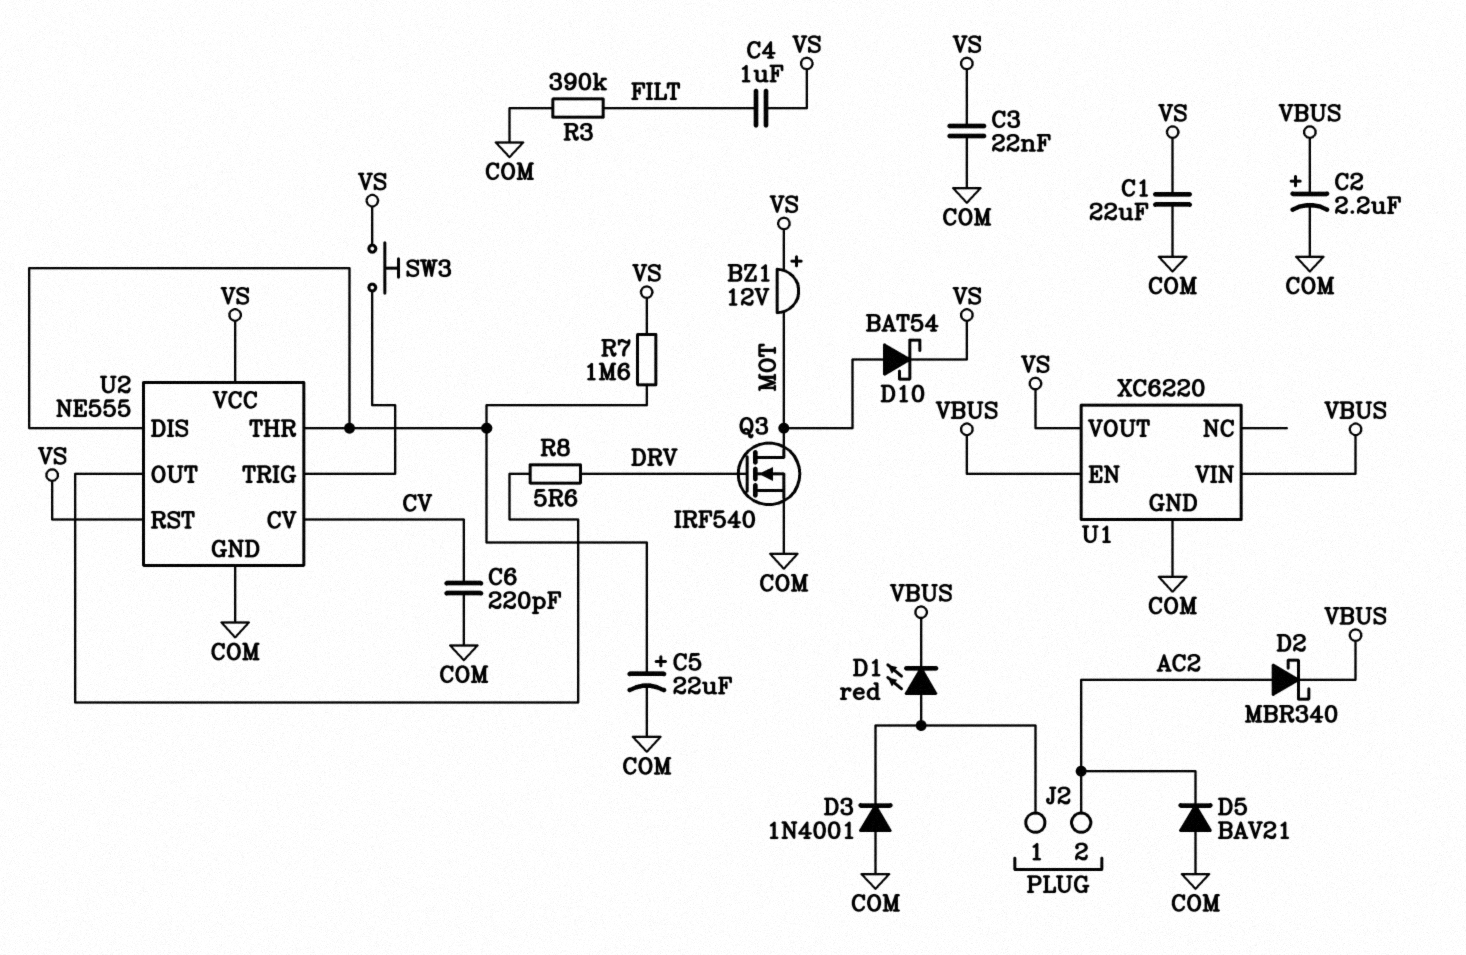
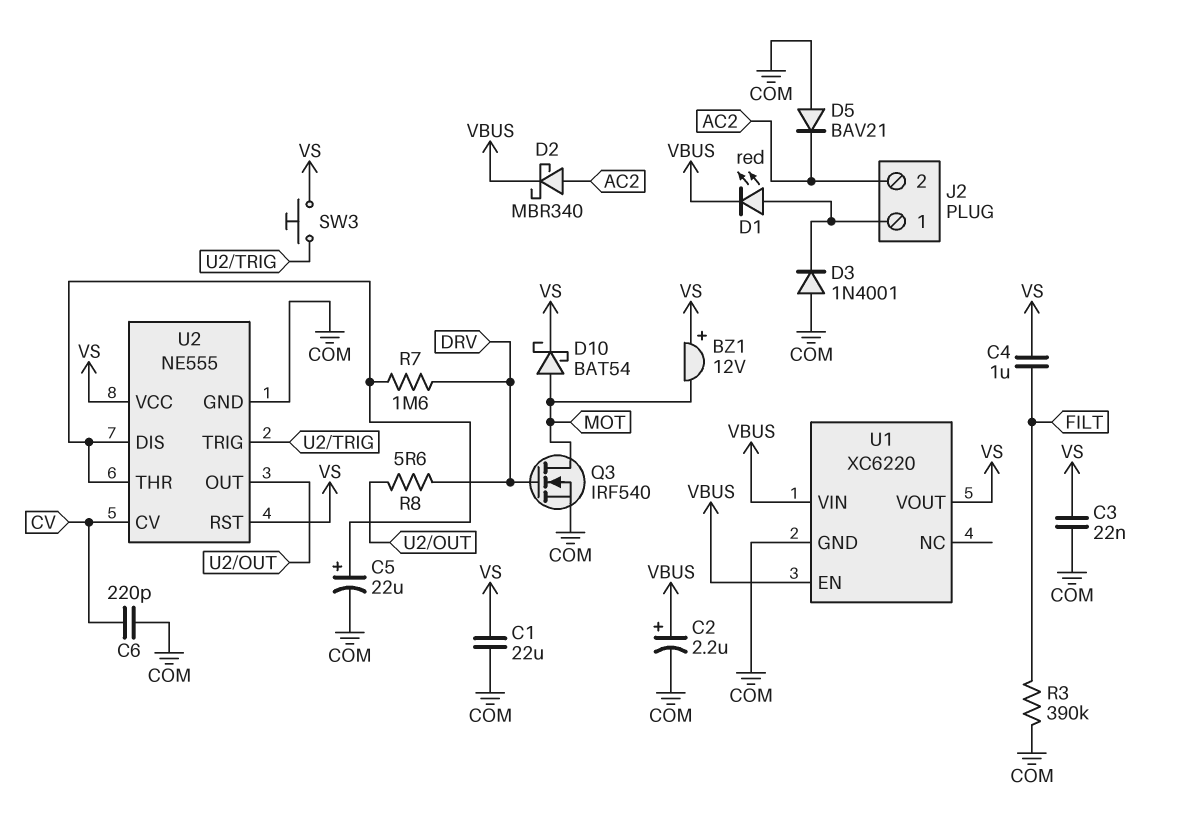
R7: 1.6M (U2/DIS, VS) -> 1.6M (DRV, U2/DIS)

